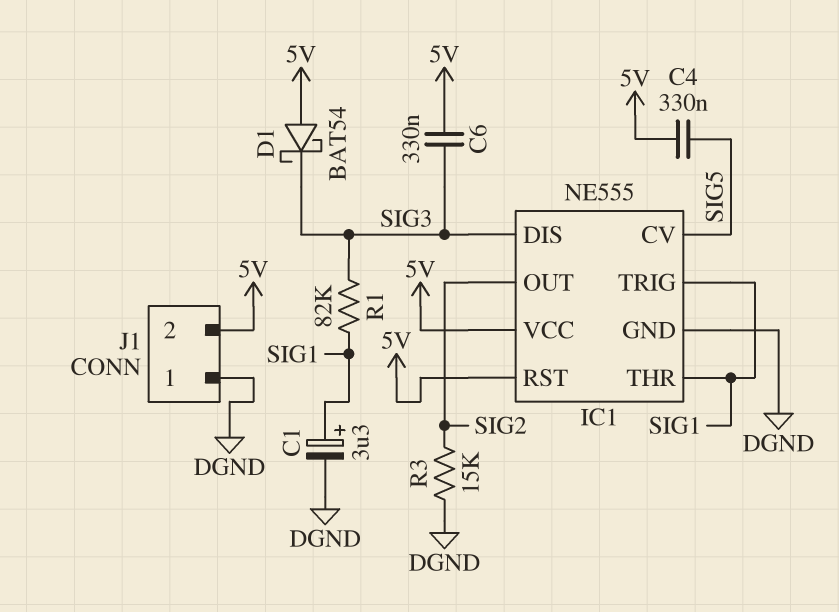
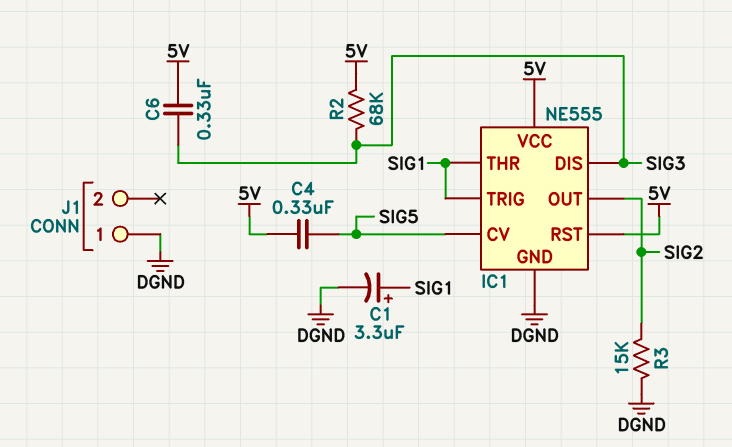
D1: schottky BAT54 (A 5V, K SIG3) -> none
J1 pin 2: 5V -> none
R1: 82k (SIG1, SIG3) -> none
R2: none -> 68k (5V, SIG3)

